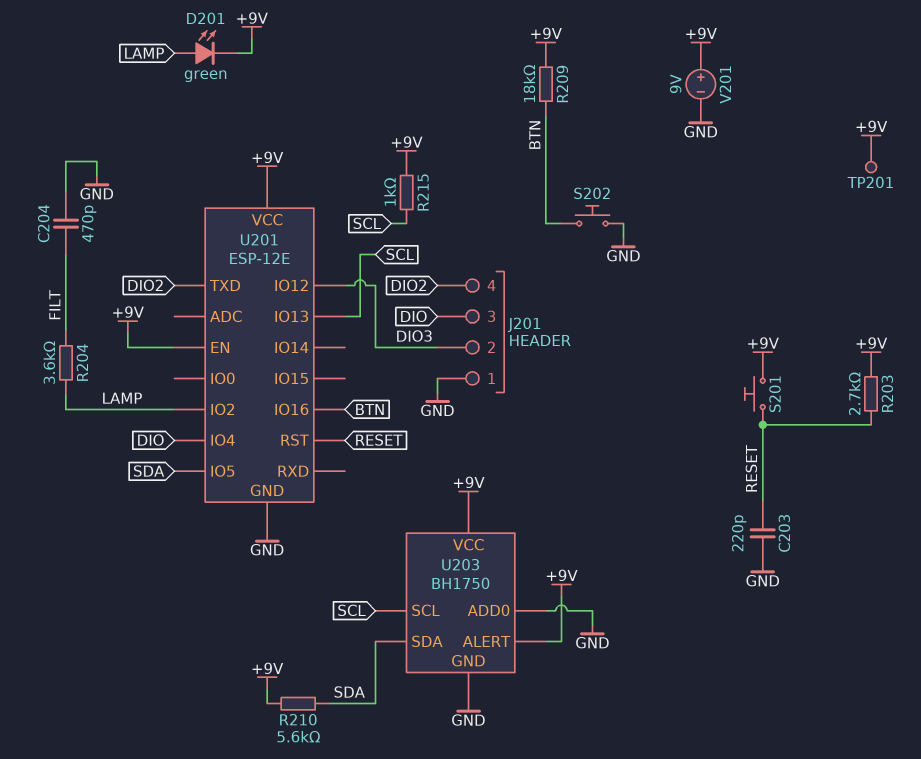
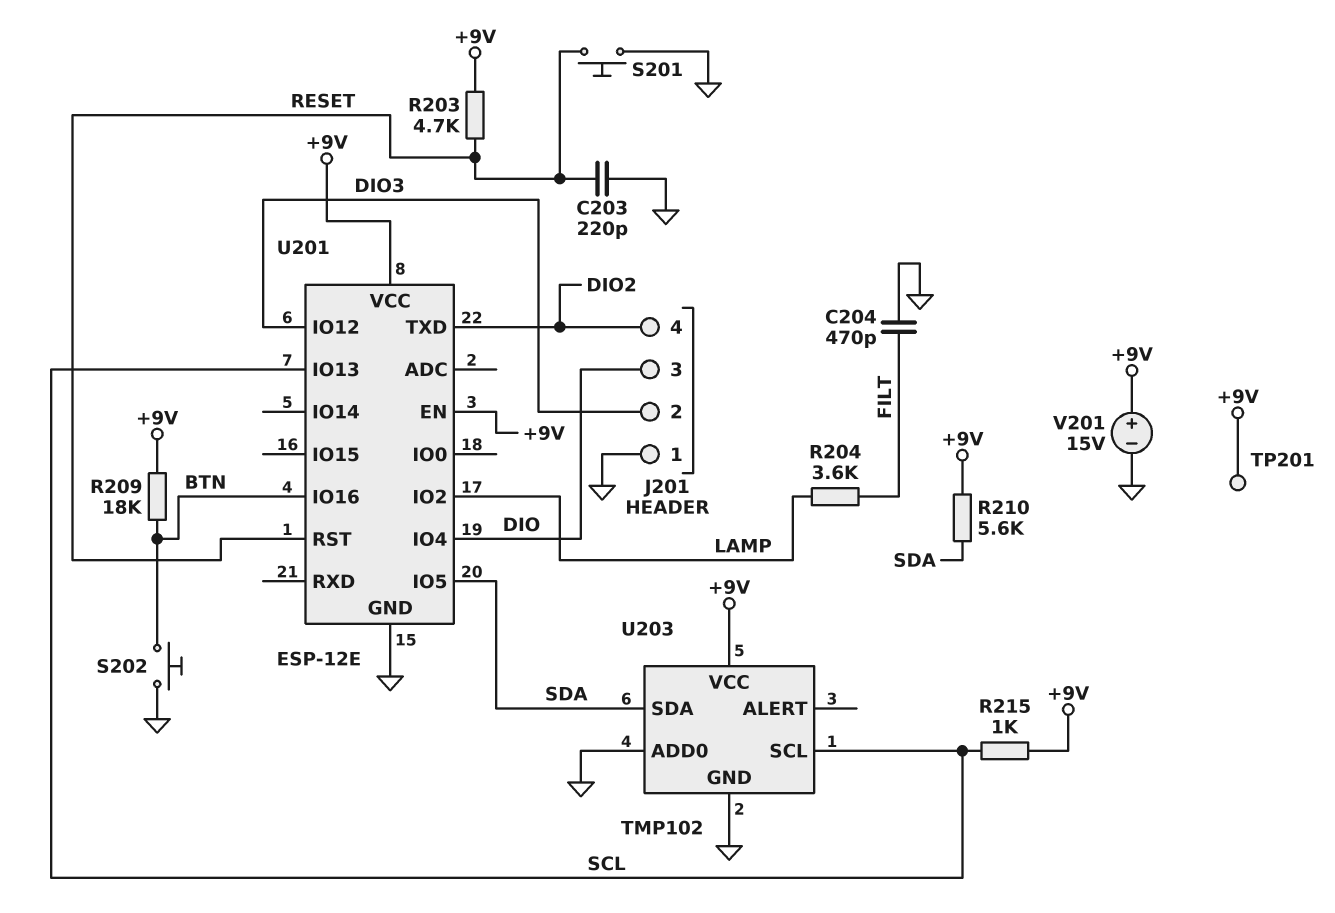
D201: LED green (A LAMP, K +9V) -> none
R203: 2.7k (+9V, RESET) -> 4.7k (+9V, RESET)
S201: button (+9V, RESET) -> button (GND, RESET)
U203: BH1750 -> TMP102
U203 pin ALERT: +9V -> none
V201: 9V (plus +9V, minus GND) -> 15V (plus +9V, minus GND)

